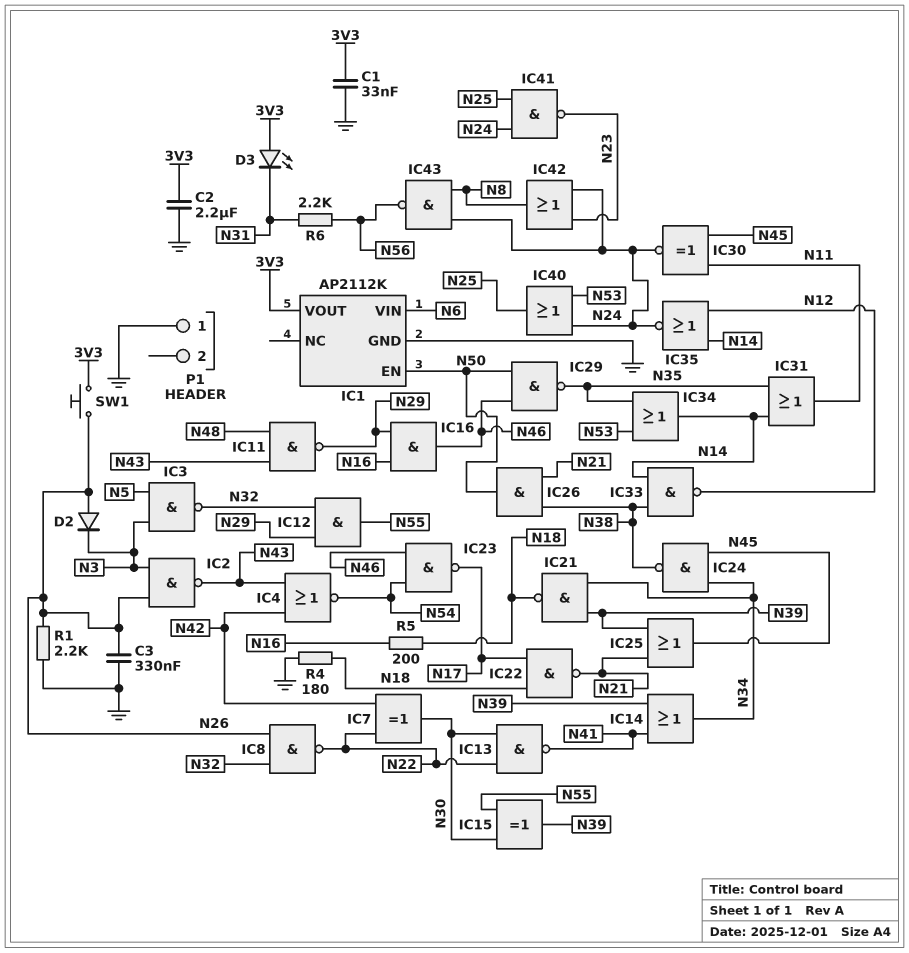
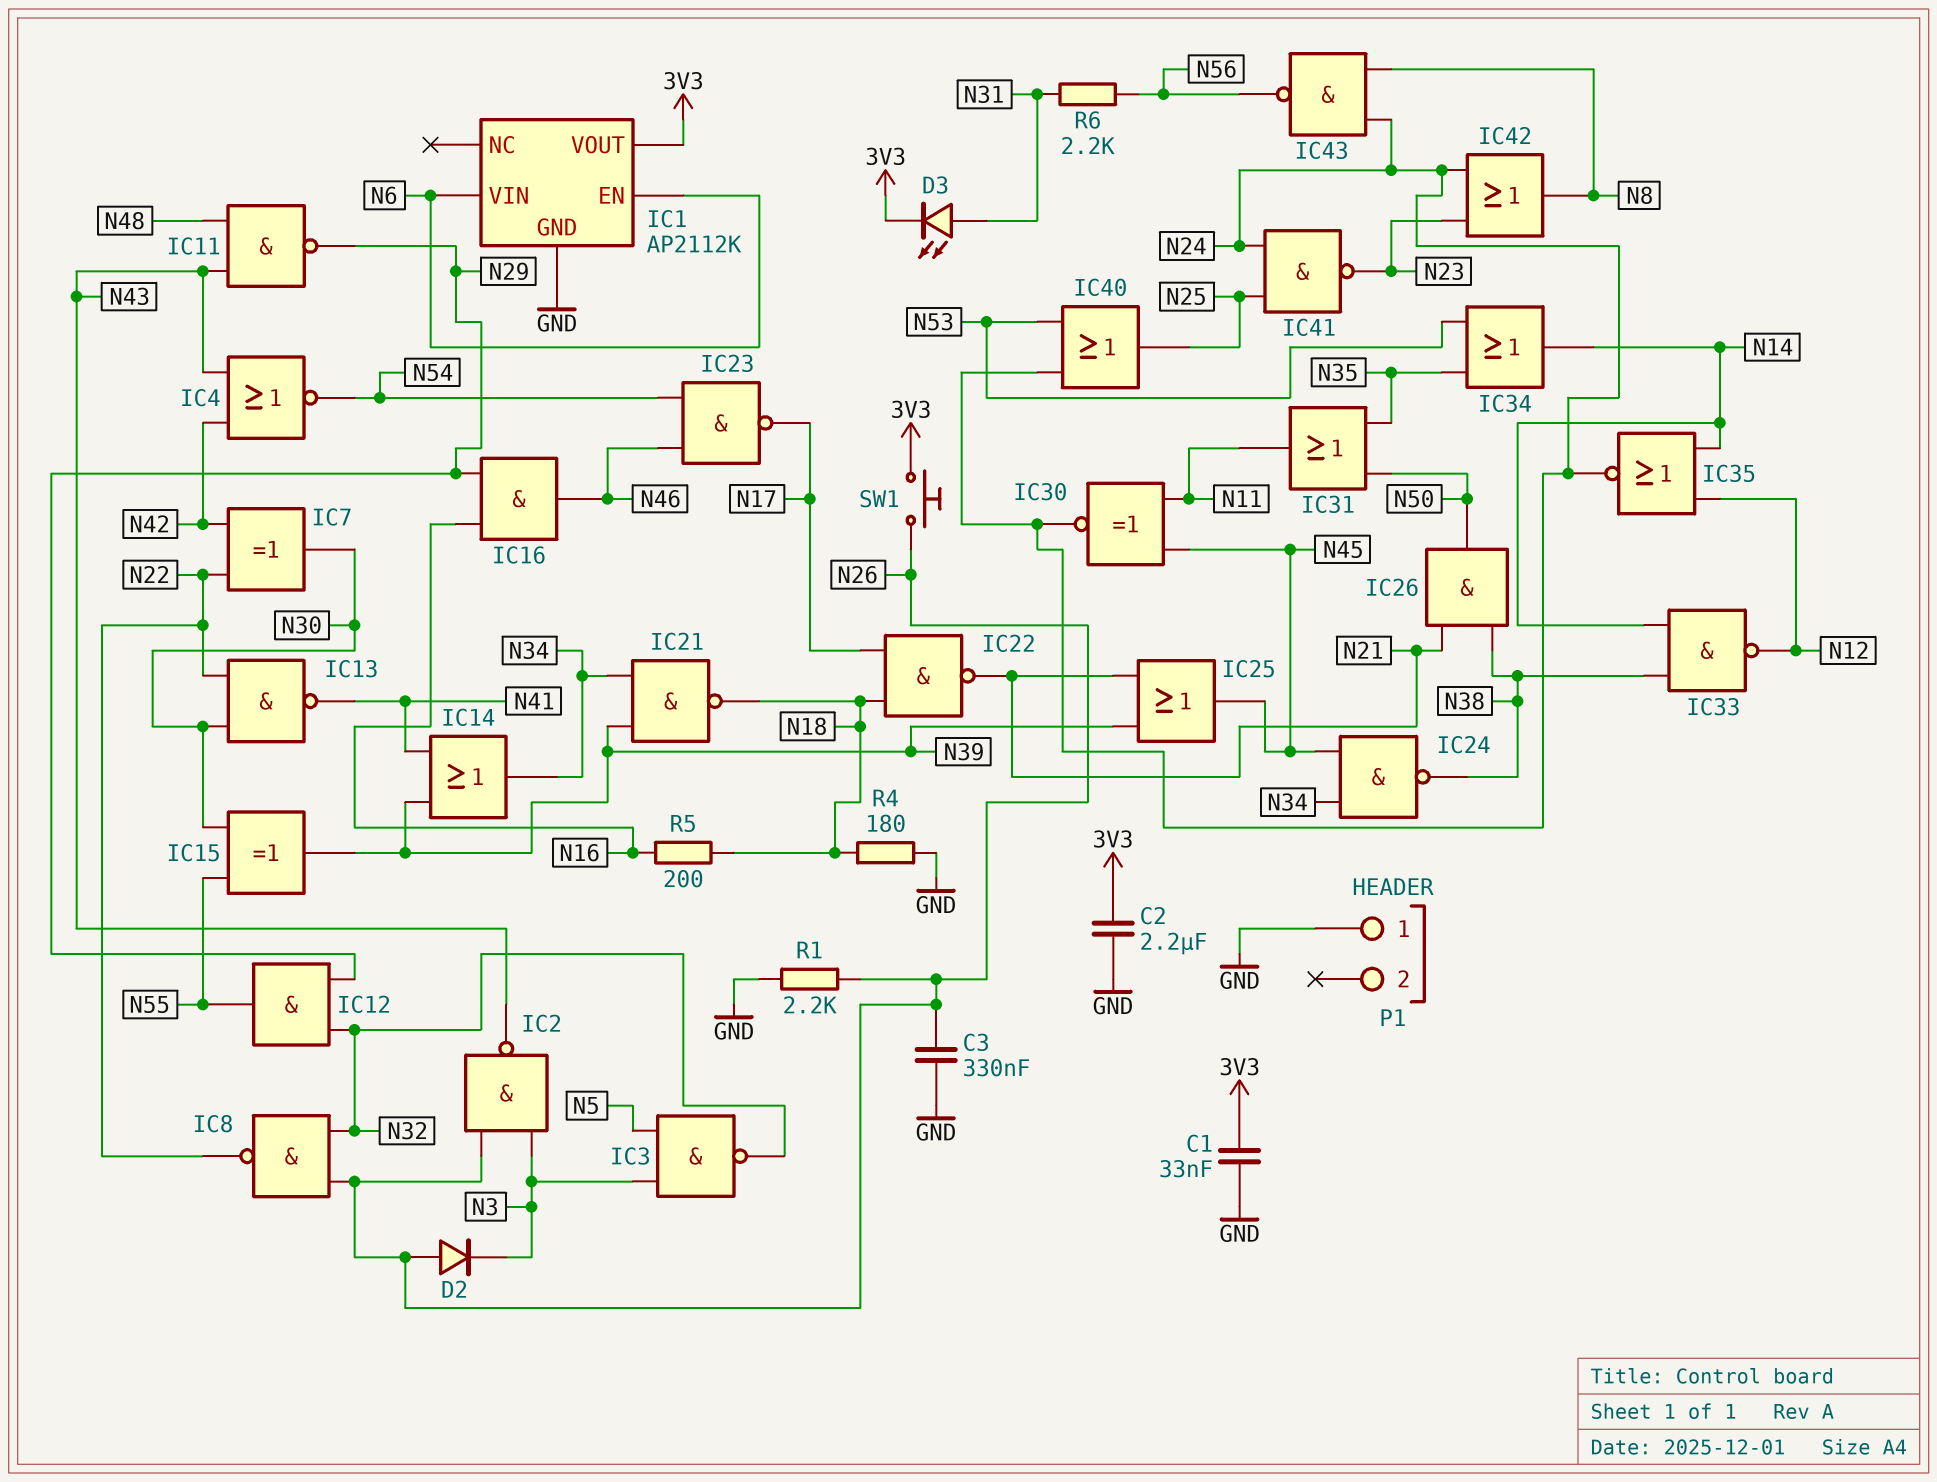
D3: LED (A 3V3, K N31) -> LED (A N31, K 3V3)
IC1 pin EN: N50 -> N6
IC29: NAND (in N46, in N50, out N35) -> none
IC31: OR (in N14, in N35, out N11) -> OR (in N35, in N50, out N11)

